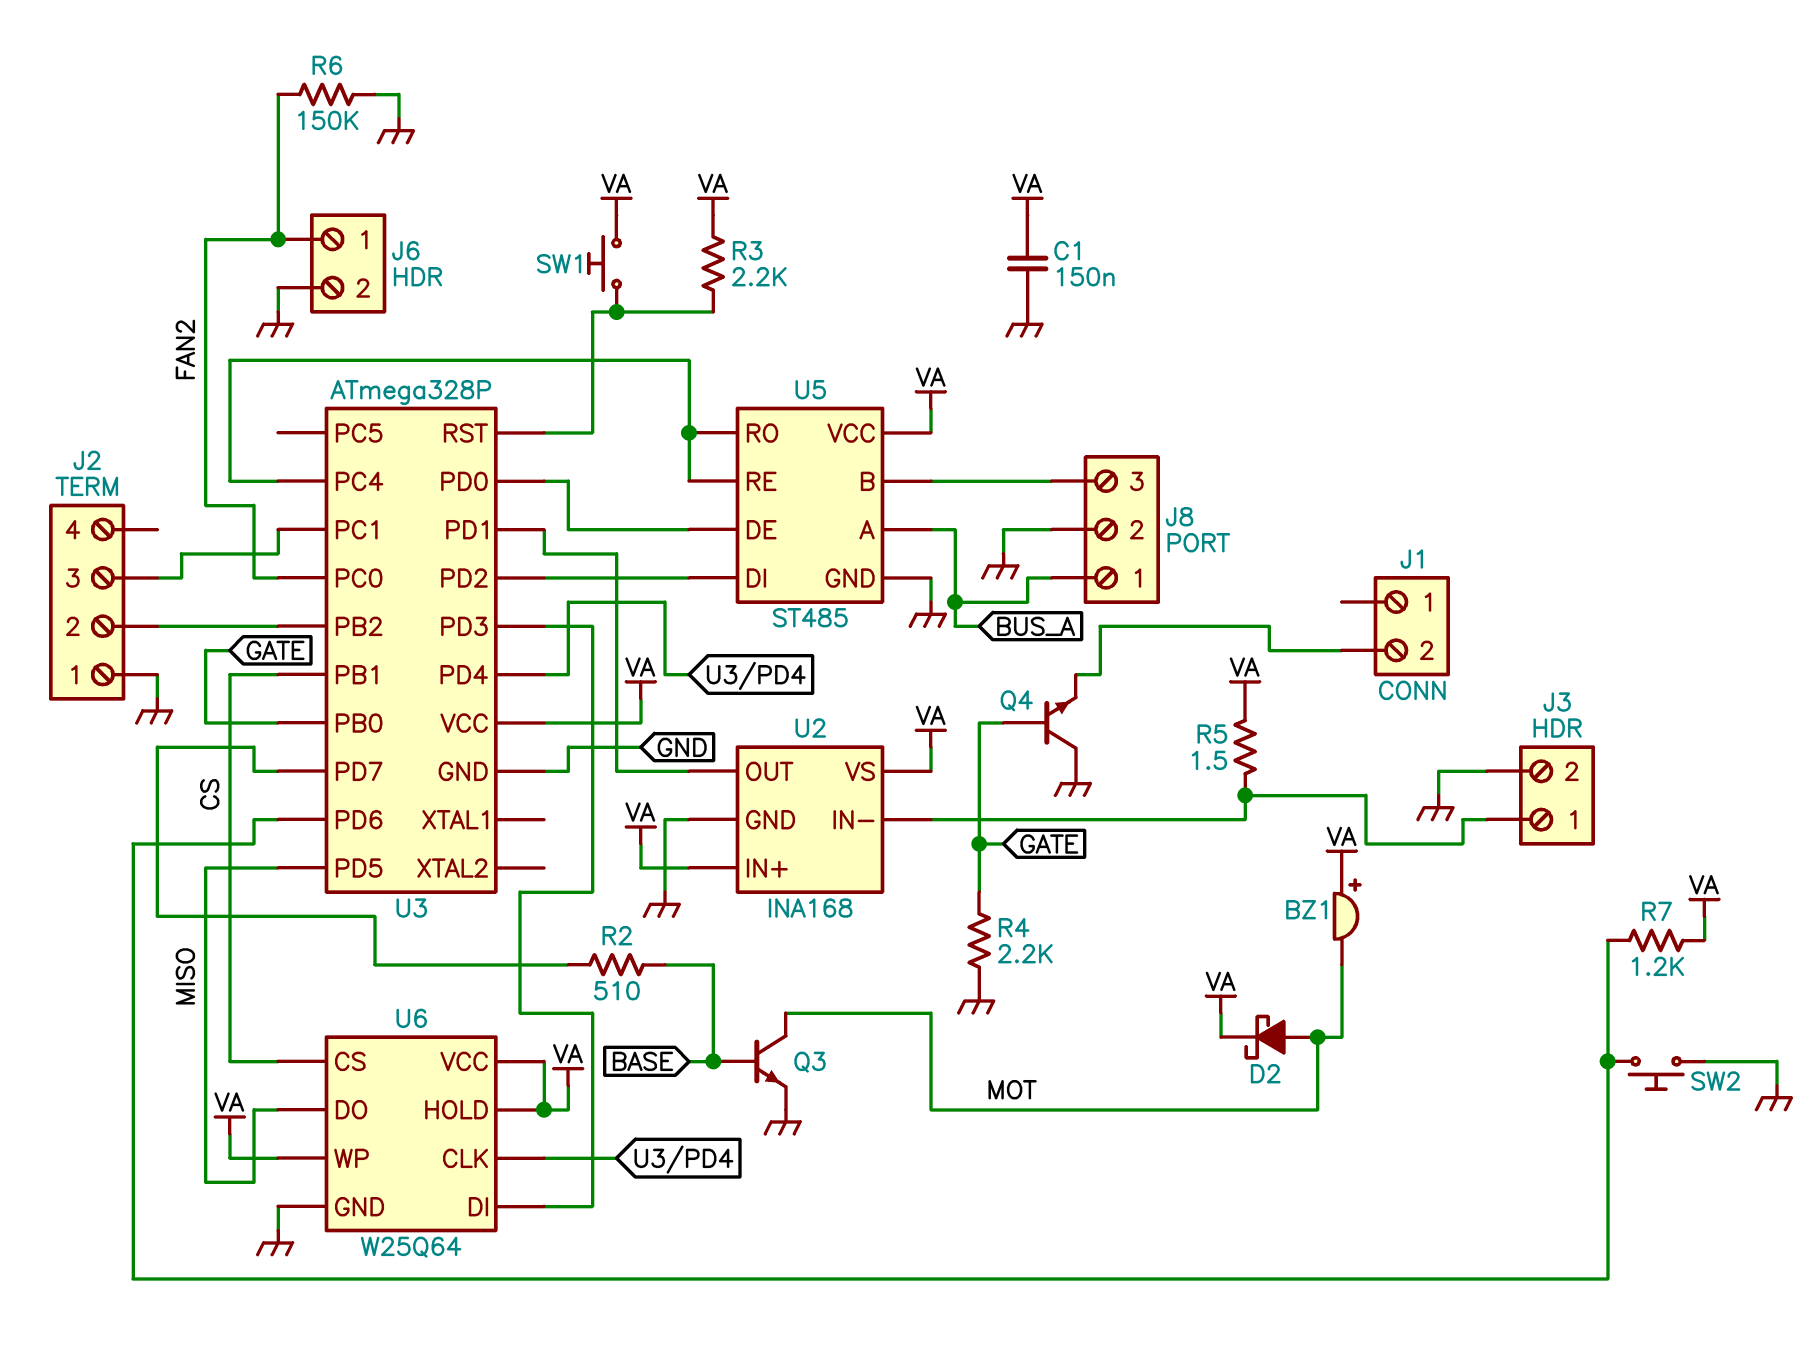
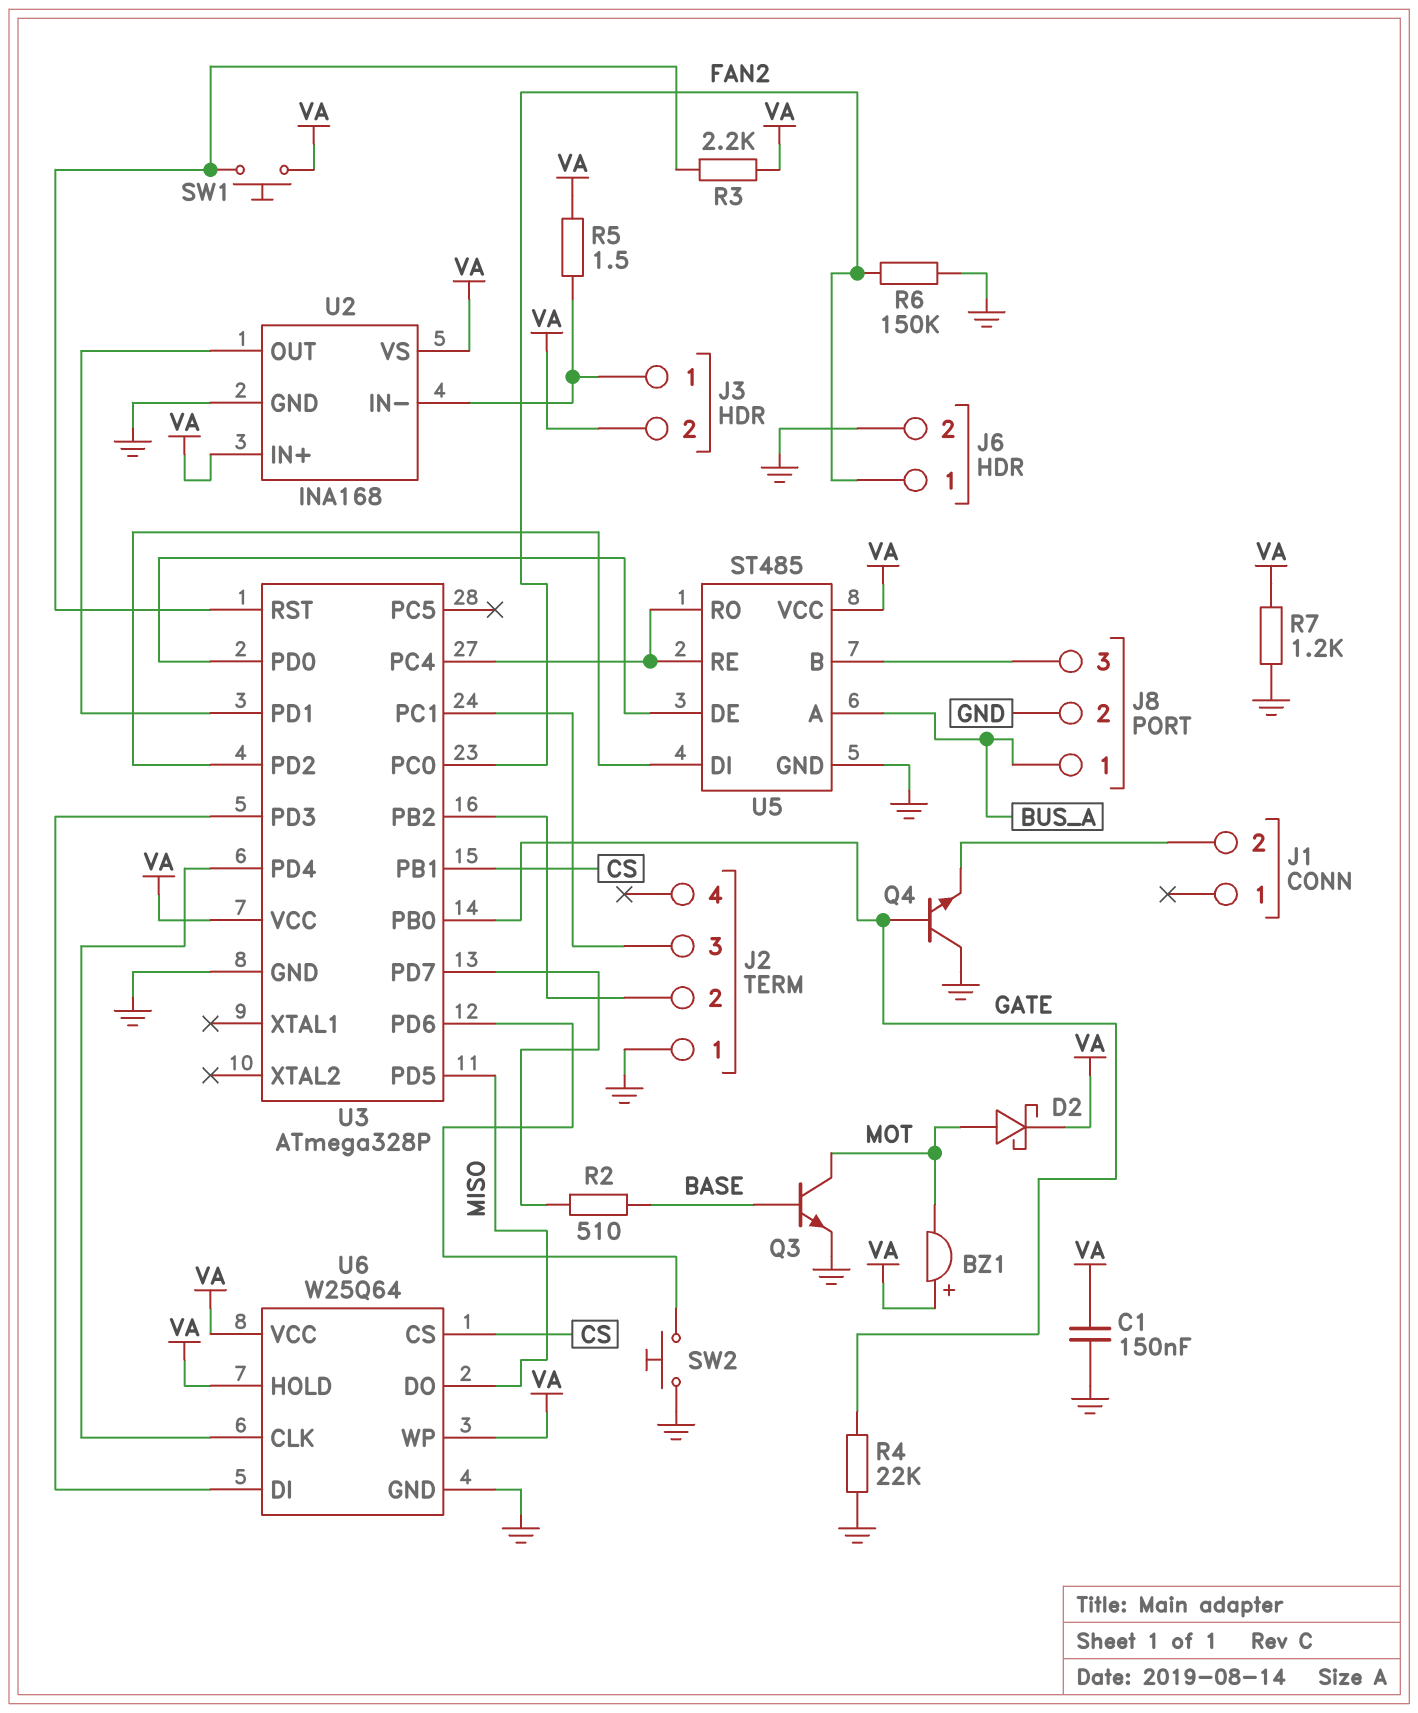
J3 pin 2: GND -> VA
R4: 2.2k (GATE, GND) -> 22k (GATE, GND)
R7: 1.2k (U3/PD6, VA) -> 1.2k (GND, VA)

